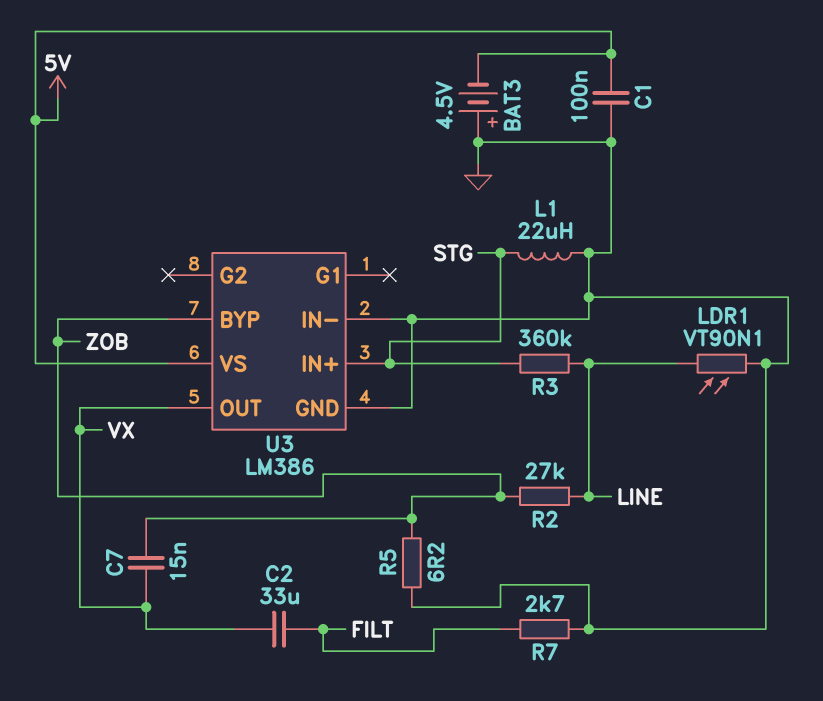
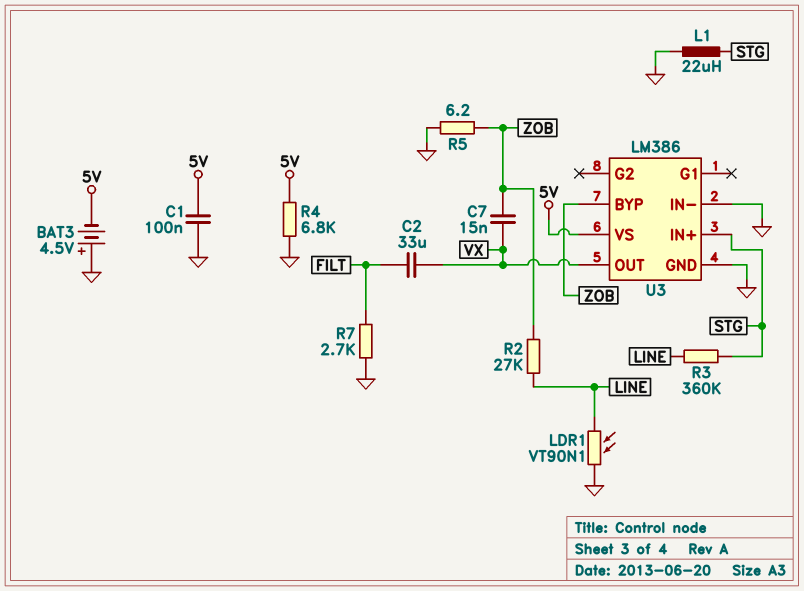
R4: none -> 6.8k (5V, GND)

